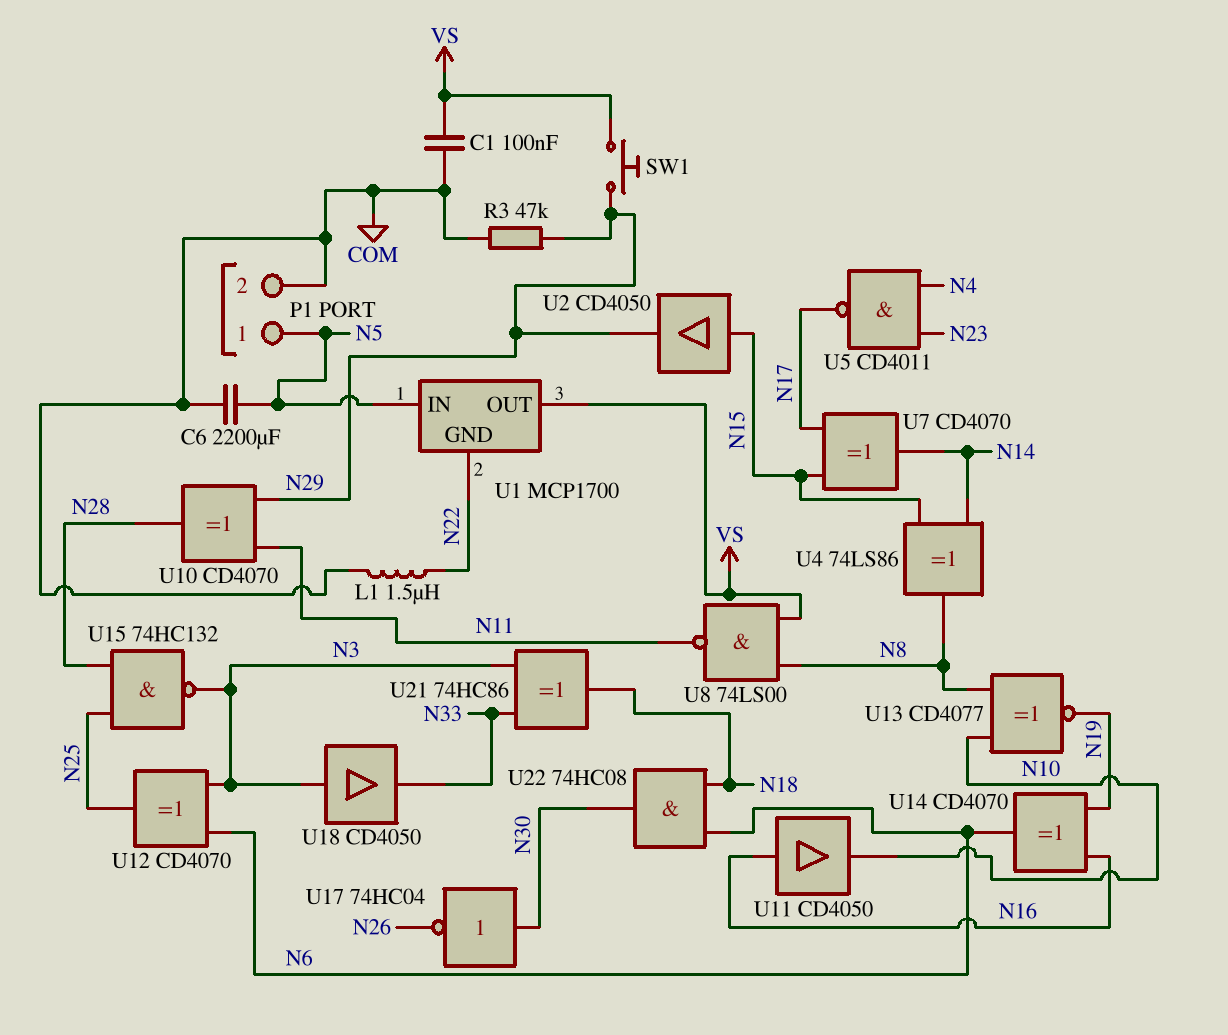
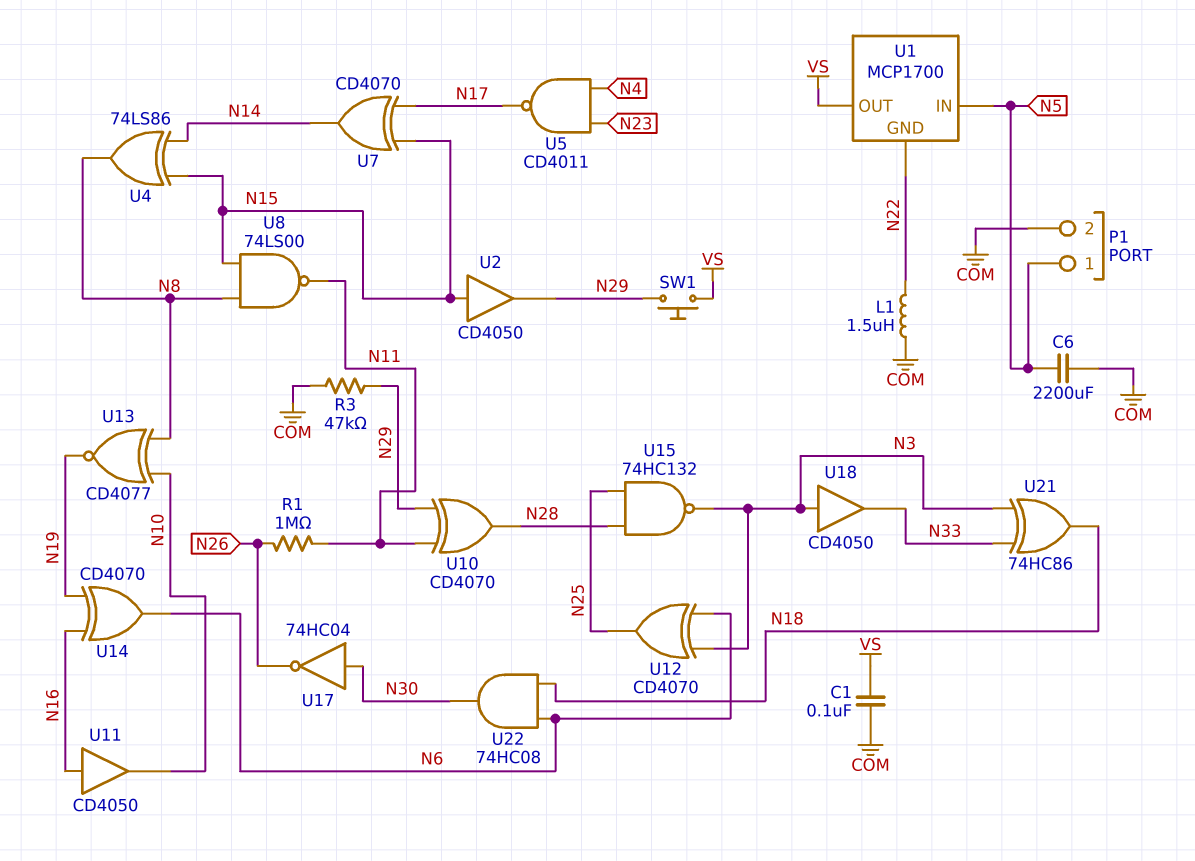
R1: none -> 1M (N11, N26)
U8: NAND 74LS00 (in N8, in VS, out N11) -> NAND 74LS00 (in N8, in N15, out N11)

